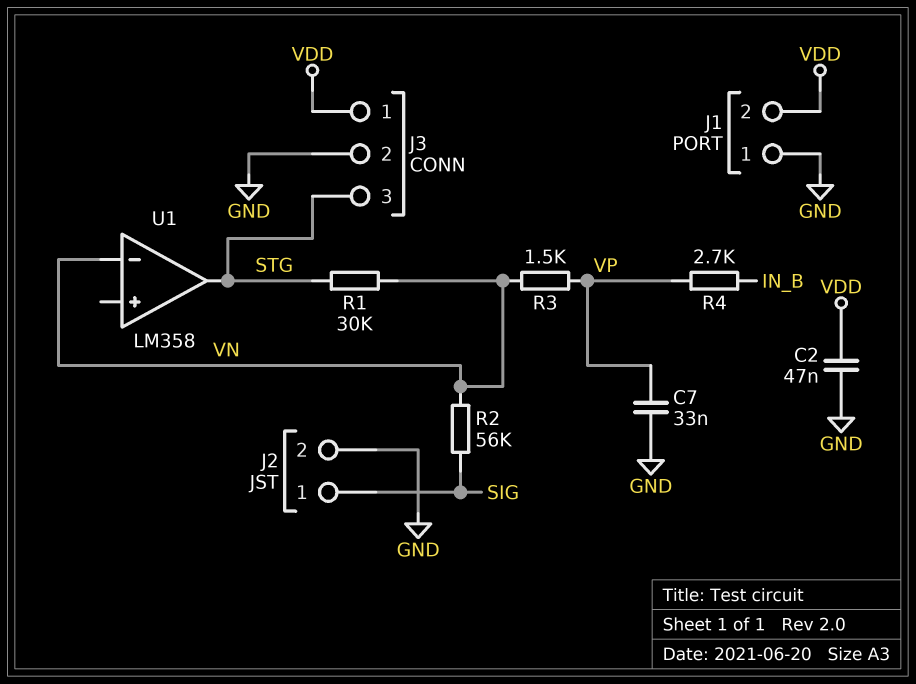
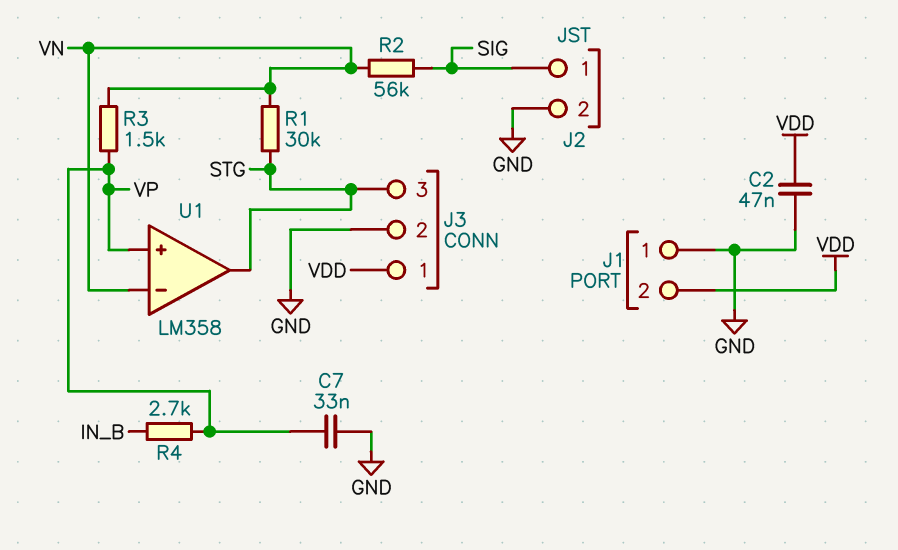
U1 pin in+: none -> VP

